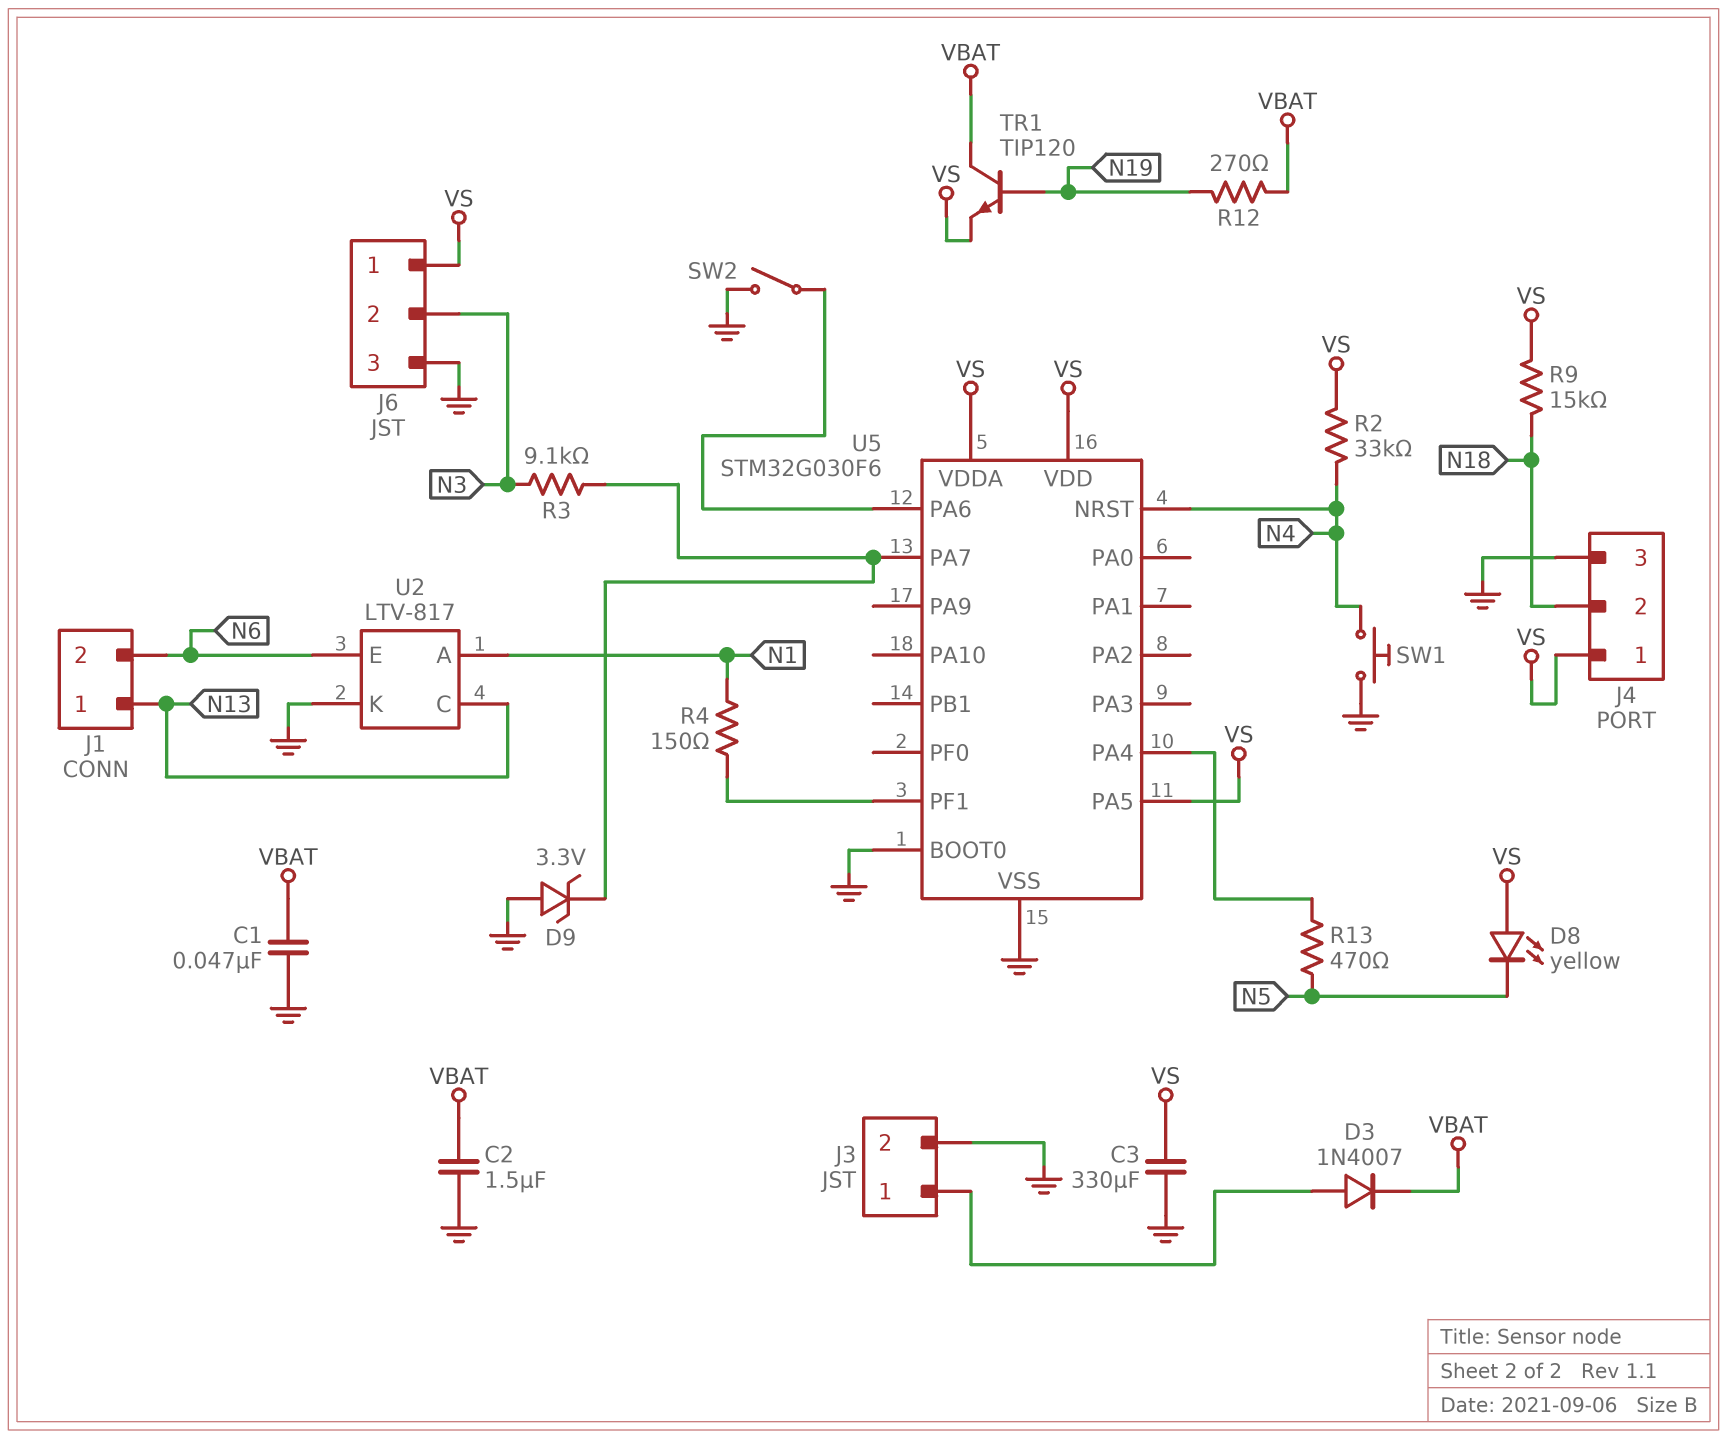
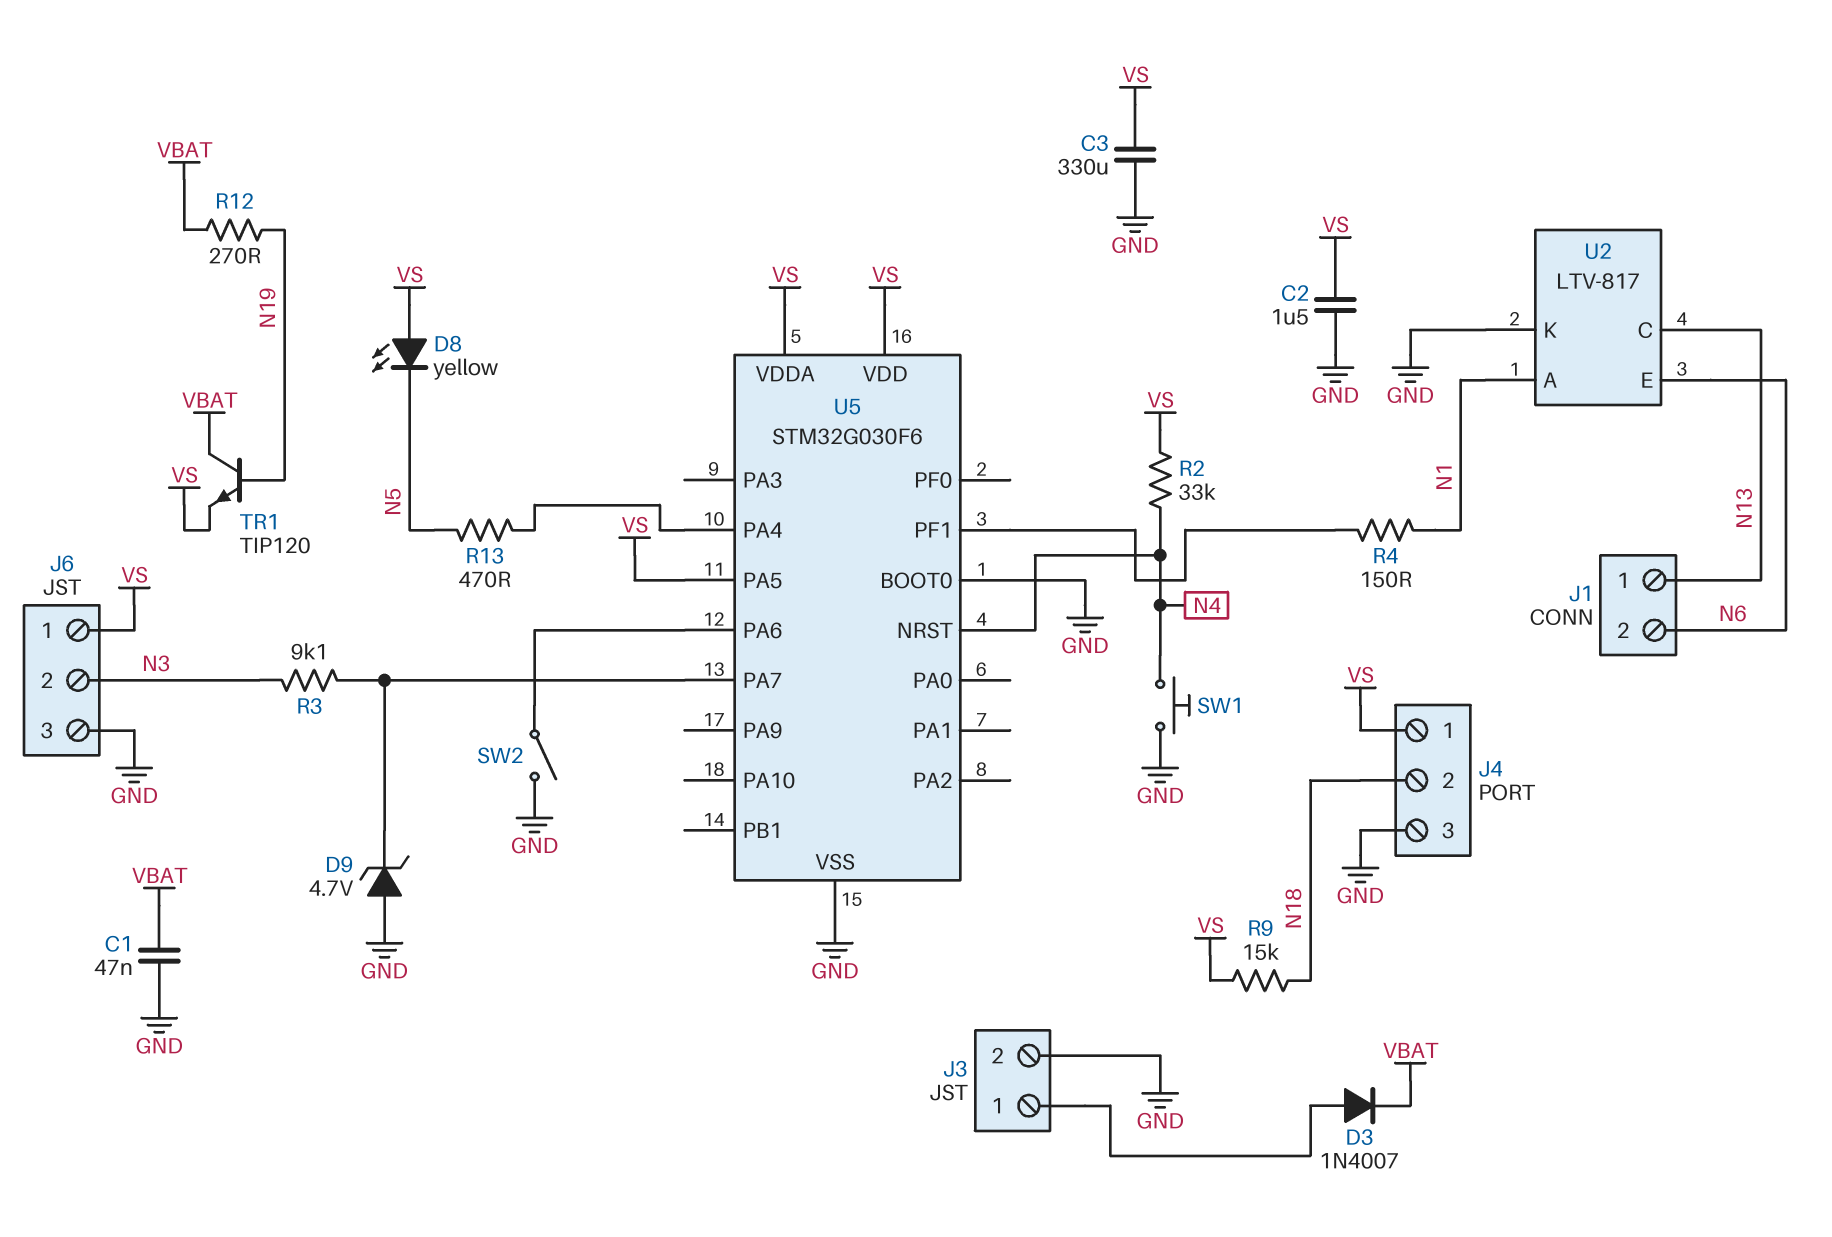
C2: 1.5uF (GND, VBAT) -> 1.5uF (GND, VS)
D9: zener 3.3V (A GND, K U5/PA7) -> zener 4.7V (A GND, K U5/PA7)

